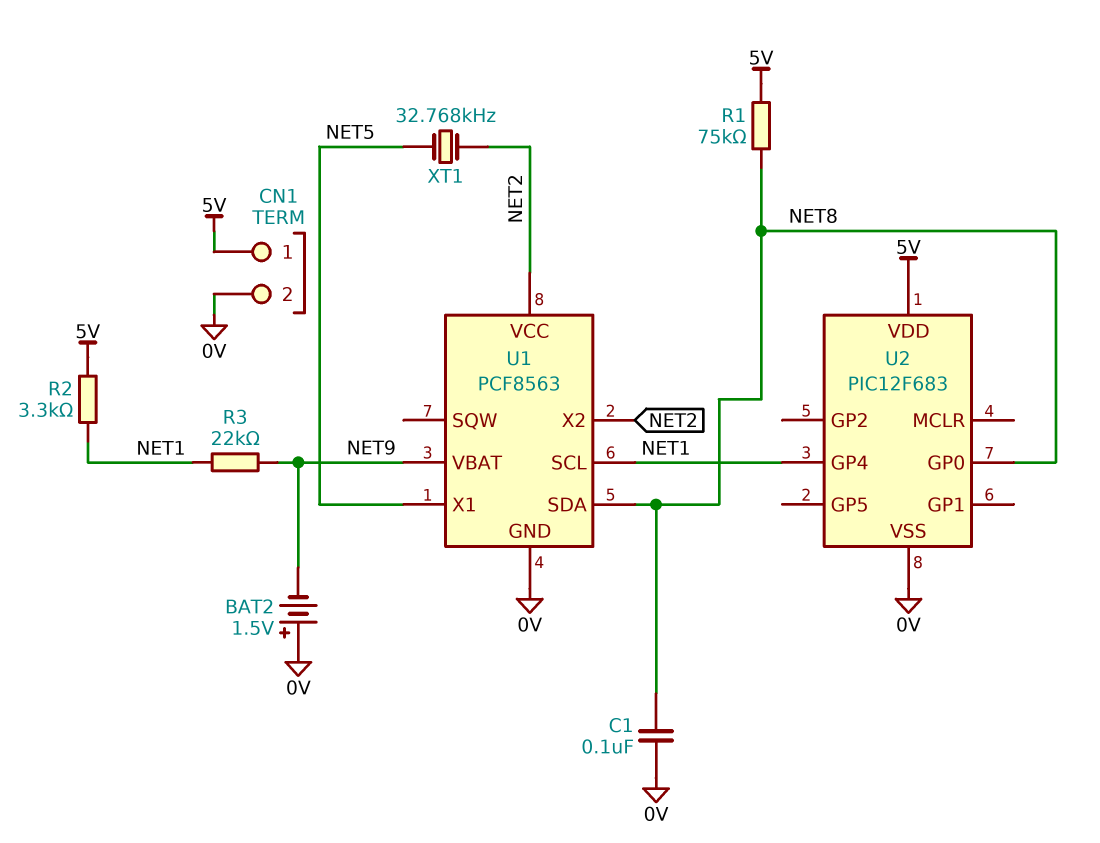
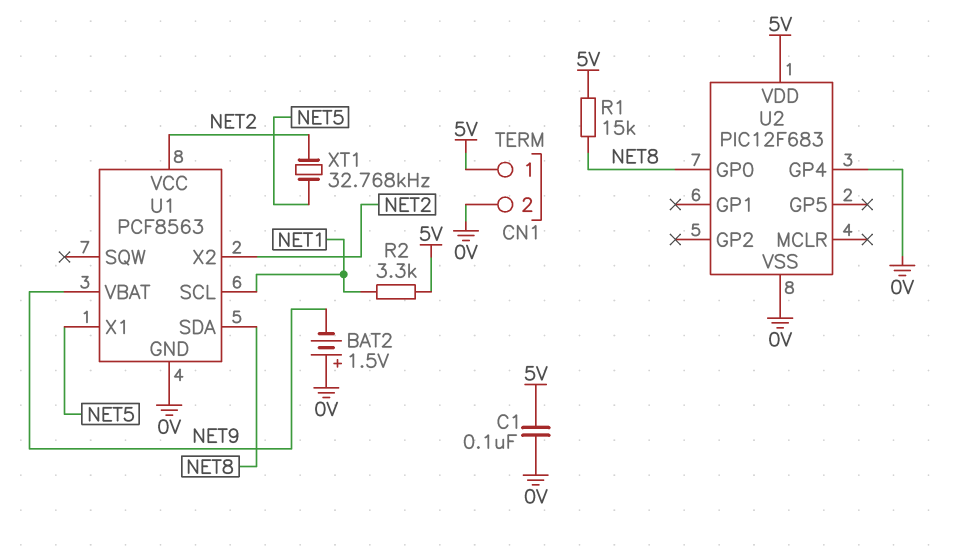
C1: 100nF (0V, NET8) -> 100nF (0V, 5V)
R1: 75k (5V, NET8) -> 15k (5V, NET8)
R3: 22k (NET1, NET9) -> none
U2 pin GP4: NET1 -> 0V

